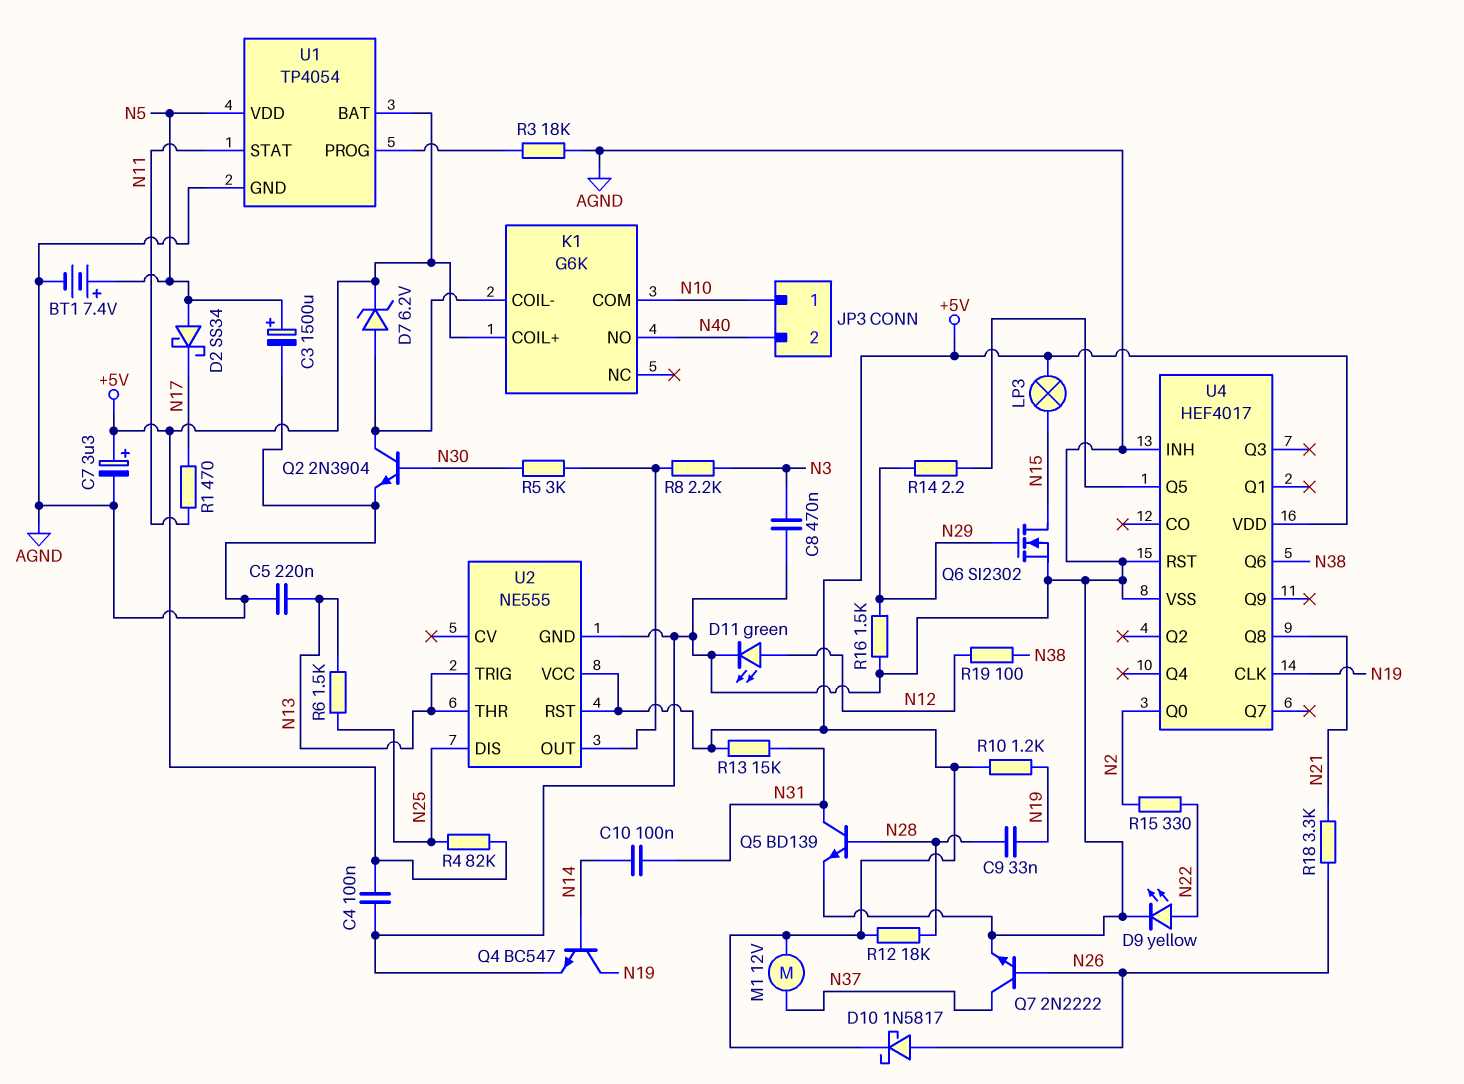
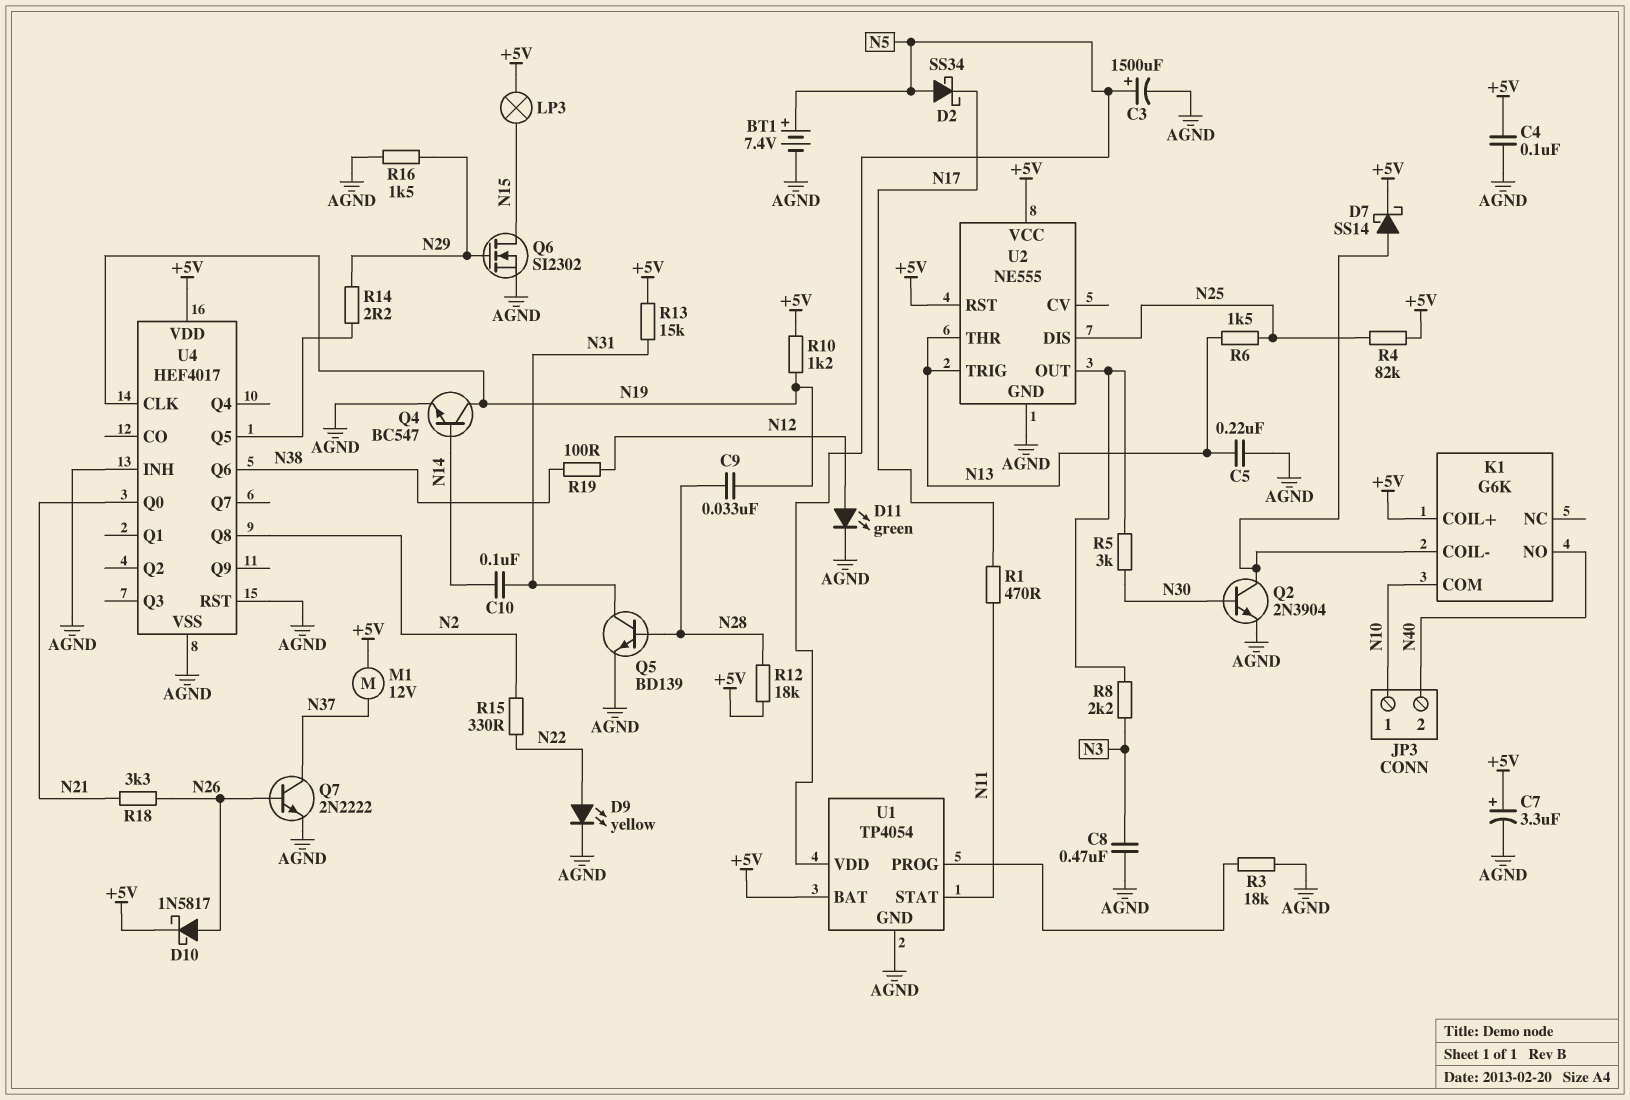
D7: zener 6.2V (A K1/COIL-, K +5V) -> schottky SS14 (A K1/COIL-, K +5V)
U4 pin Q0: N2 -> N21
U4 pin Q8: N21 -> N2

